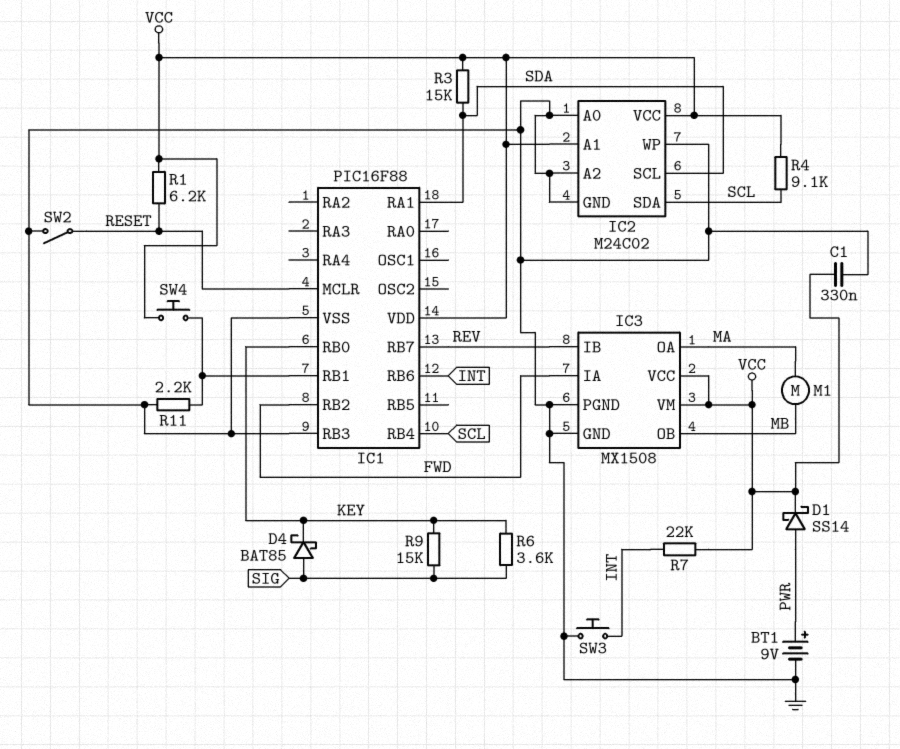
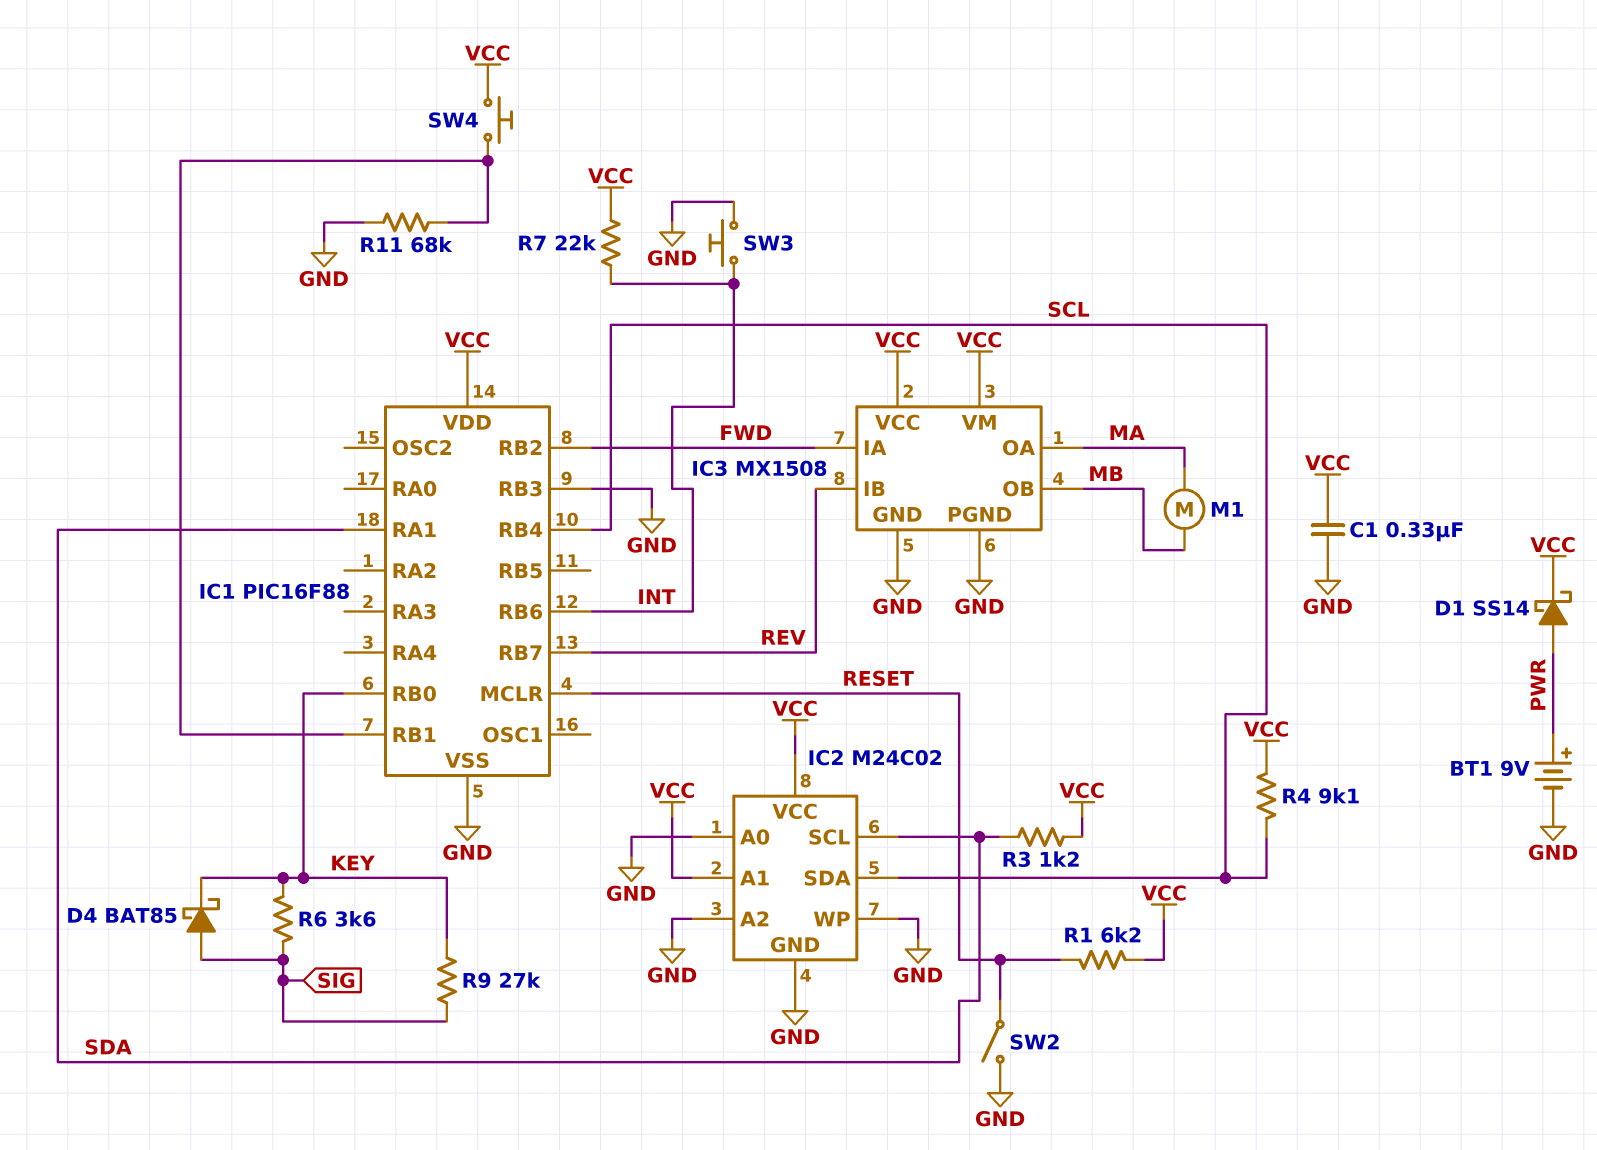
R3: 15k (SDA, VCC) -> 1.2k (SDA, VCC)
R9: 15k (KEY, SIG) -> 27k (KEY, SIG)
R11: 2.2k (GND, IC1/RB1) -> 68k (GND, IC1/RB1)

